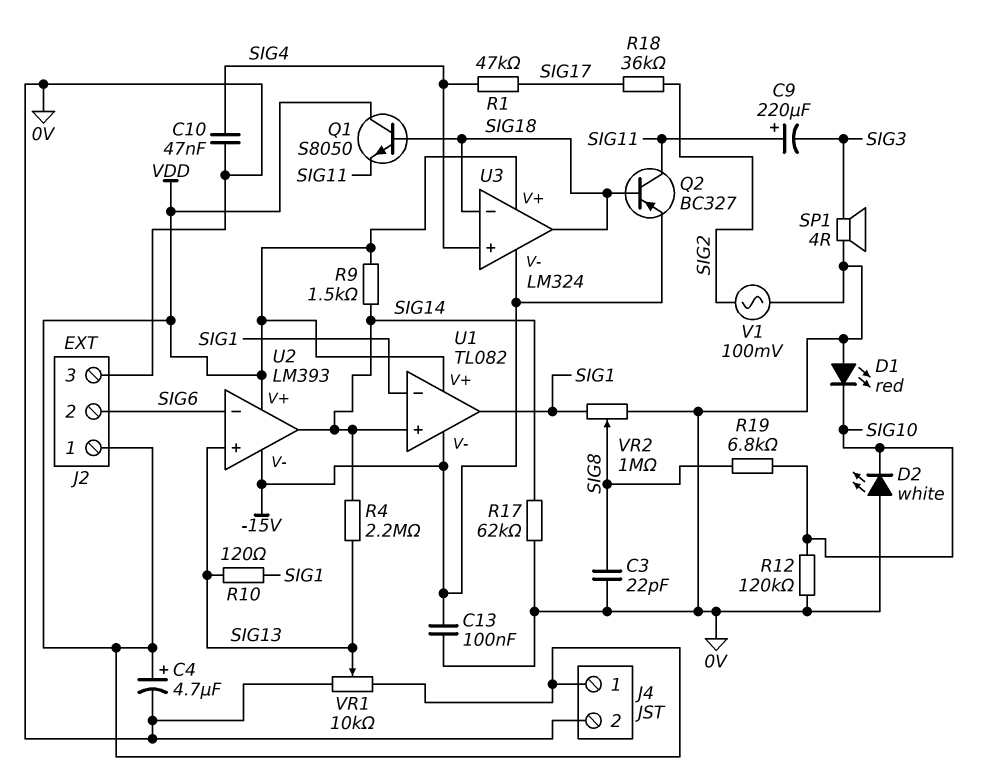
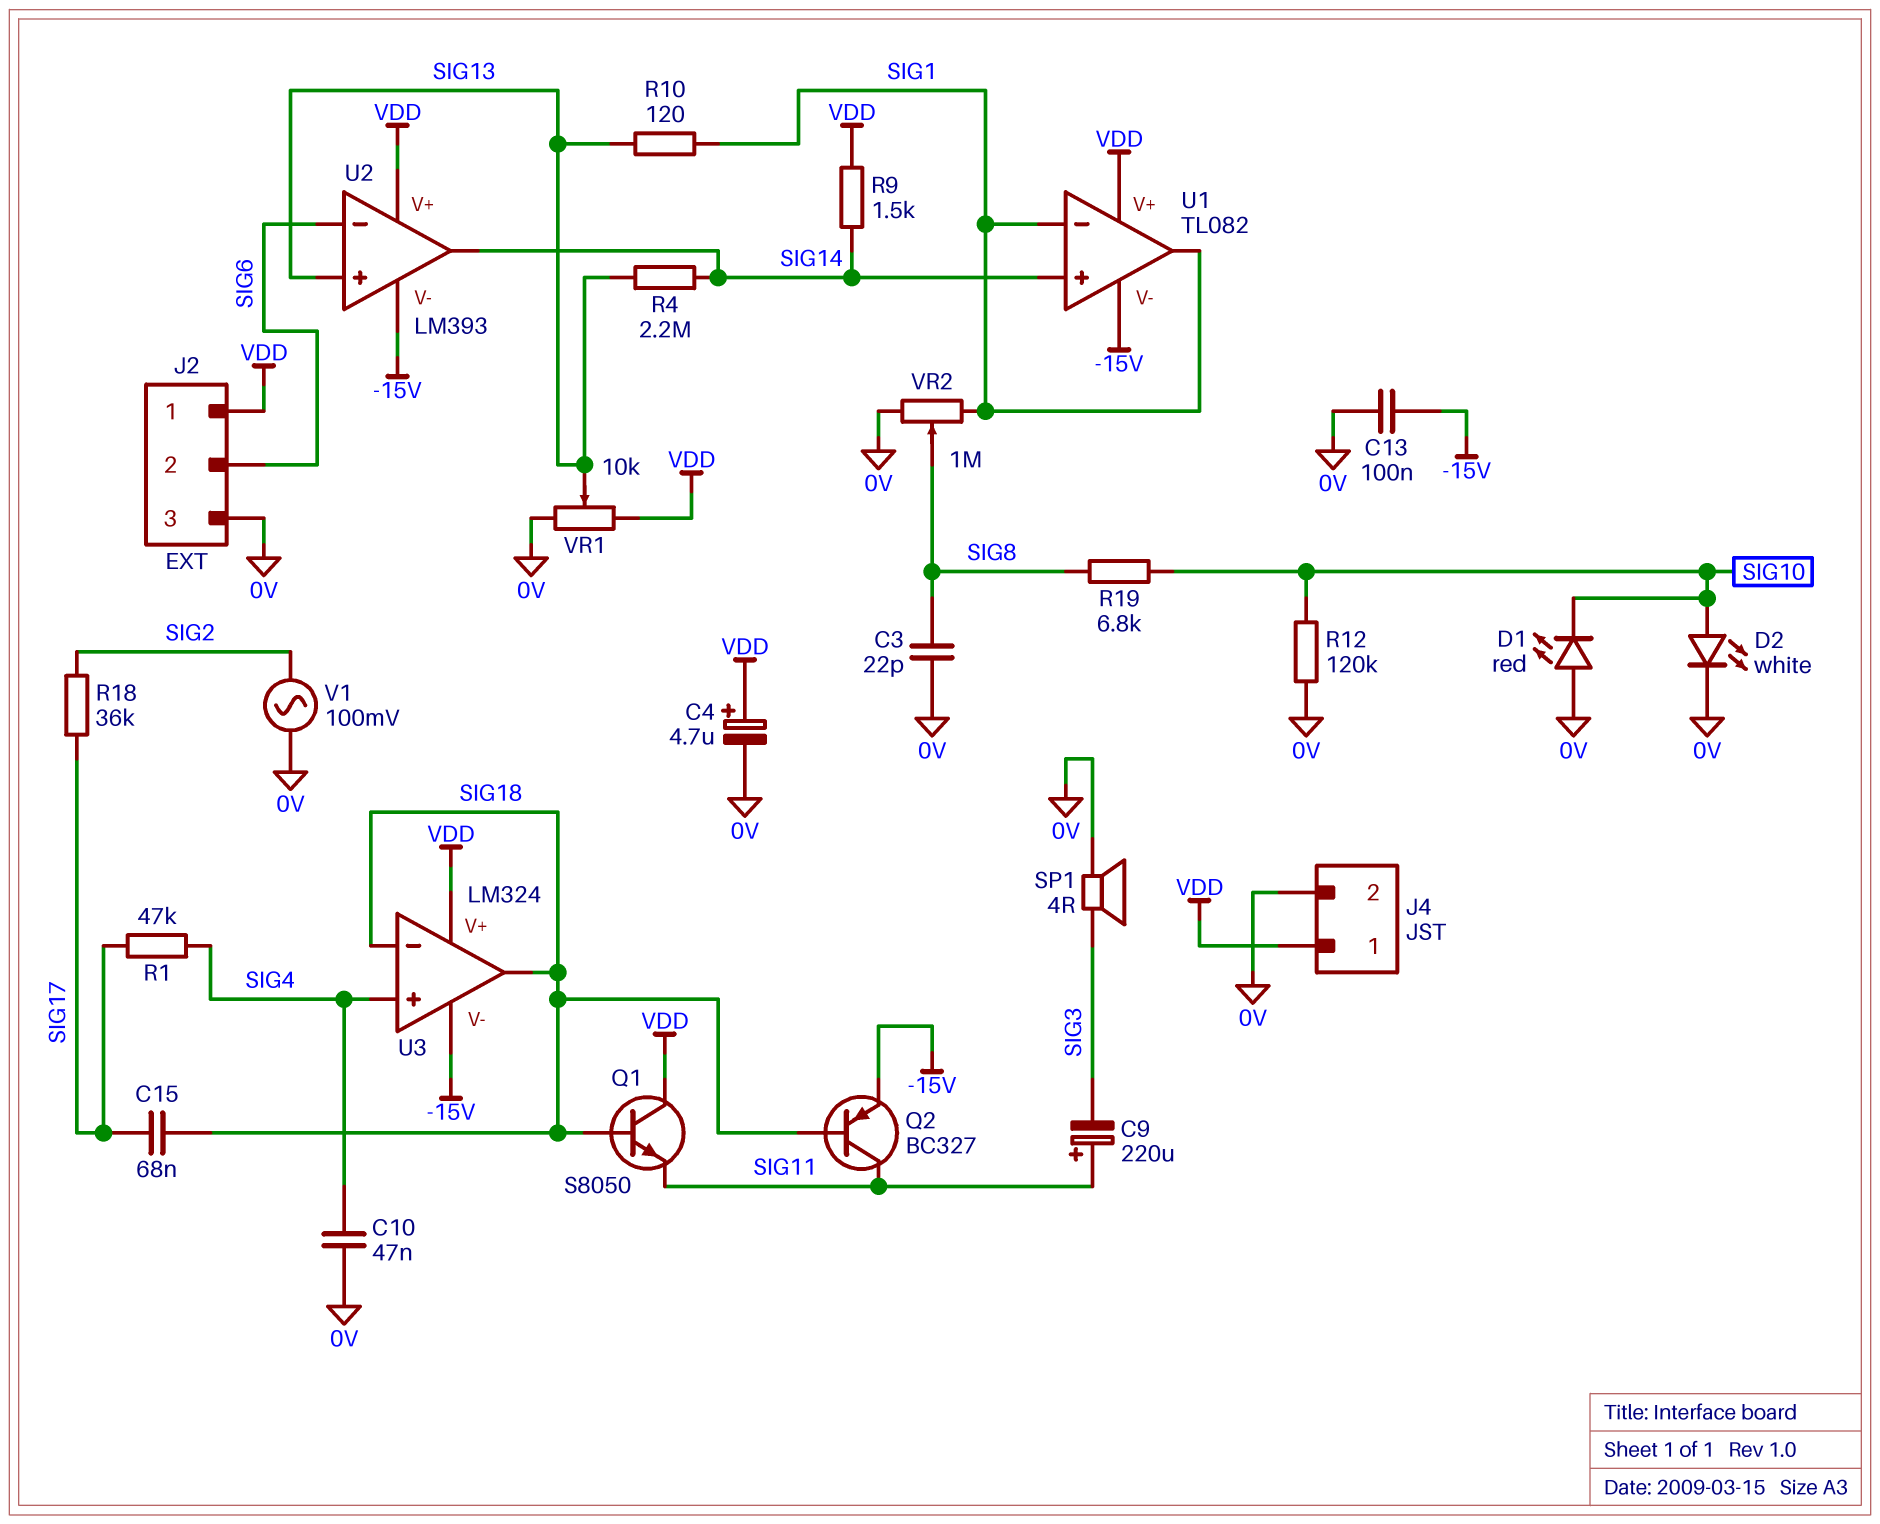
C15: none -> 68nF (SIG17, SIG18)
D2: LED white (A 0V, K SIG10) -> LED white (A SIG10, K 0V)
R17: 62k (0V, SIG14) -> none

